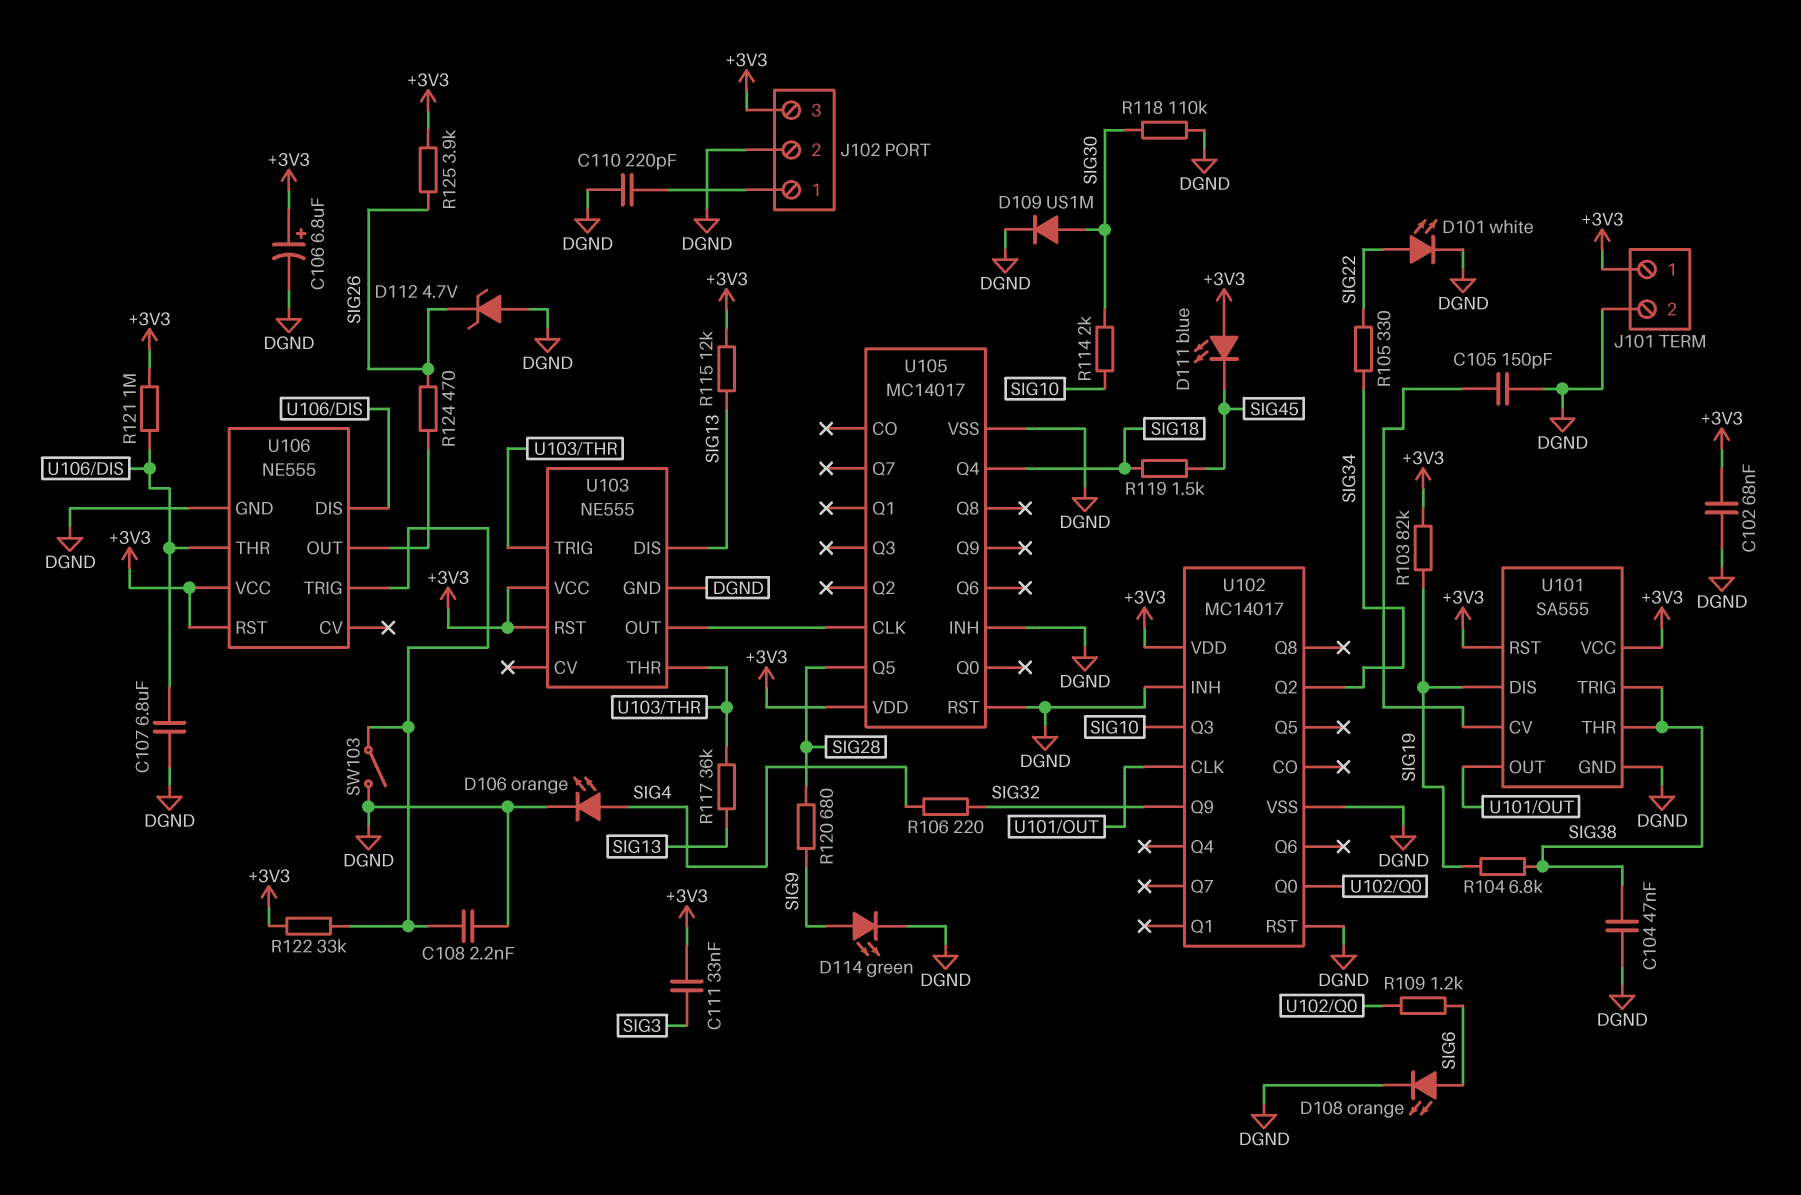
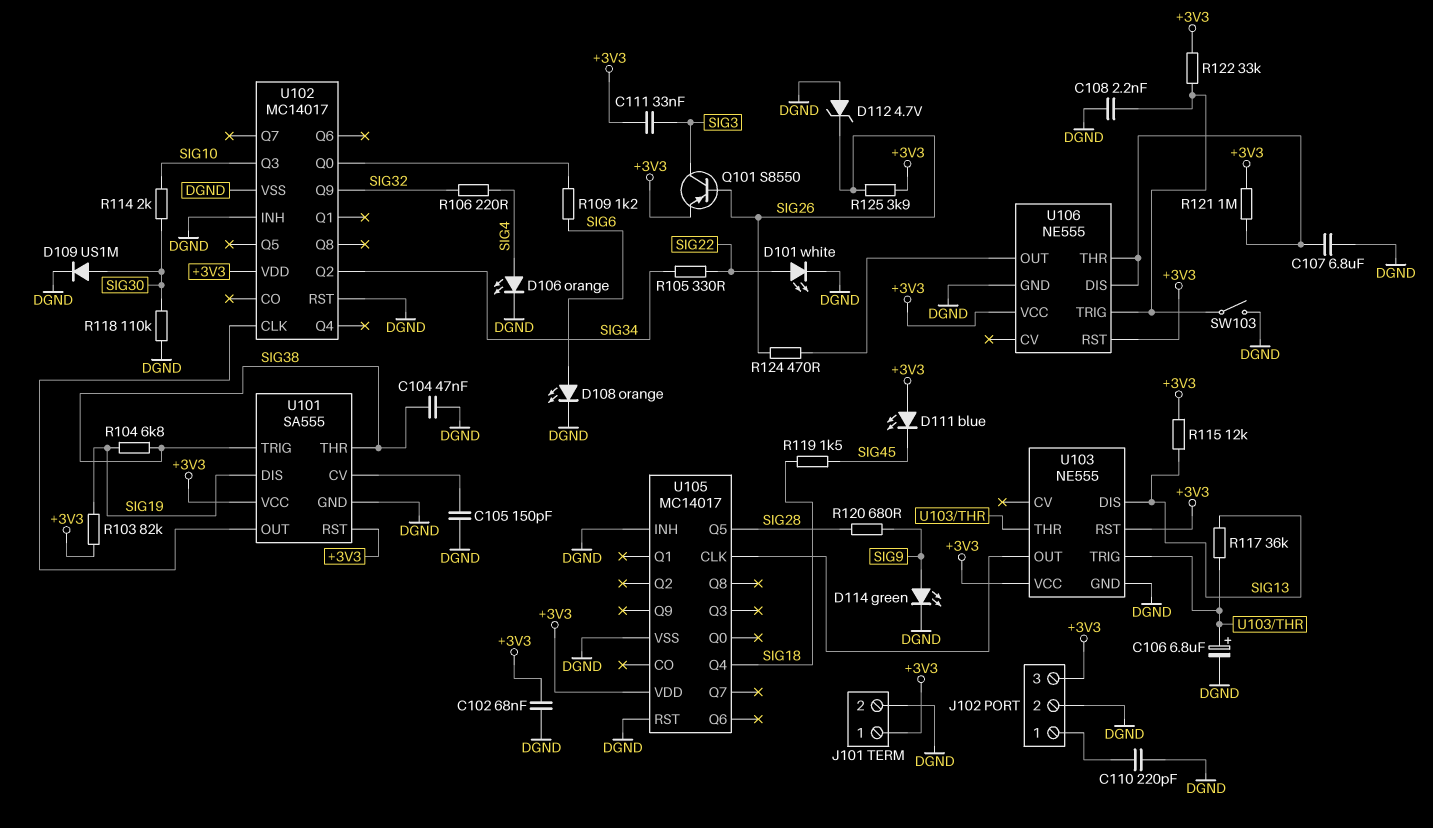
C106: 6.8uF (plus +3V3, minus DGND) -> 6.8uF (plus U103/THR, minus DGND)
Q101: none -> PNP S8550 (B SIG26, C SIG3, E +3V3)

